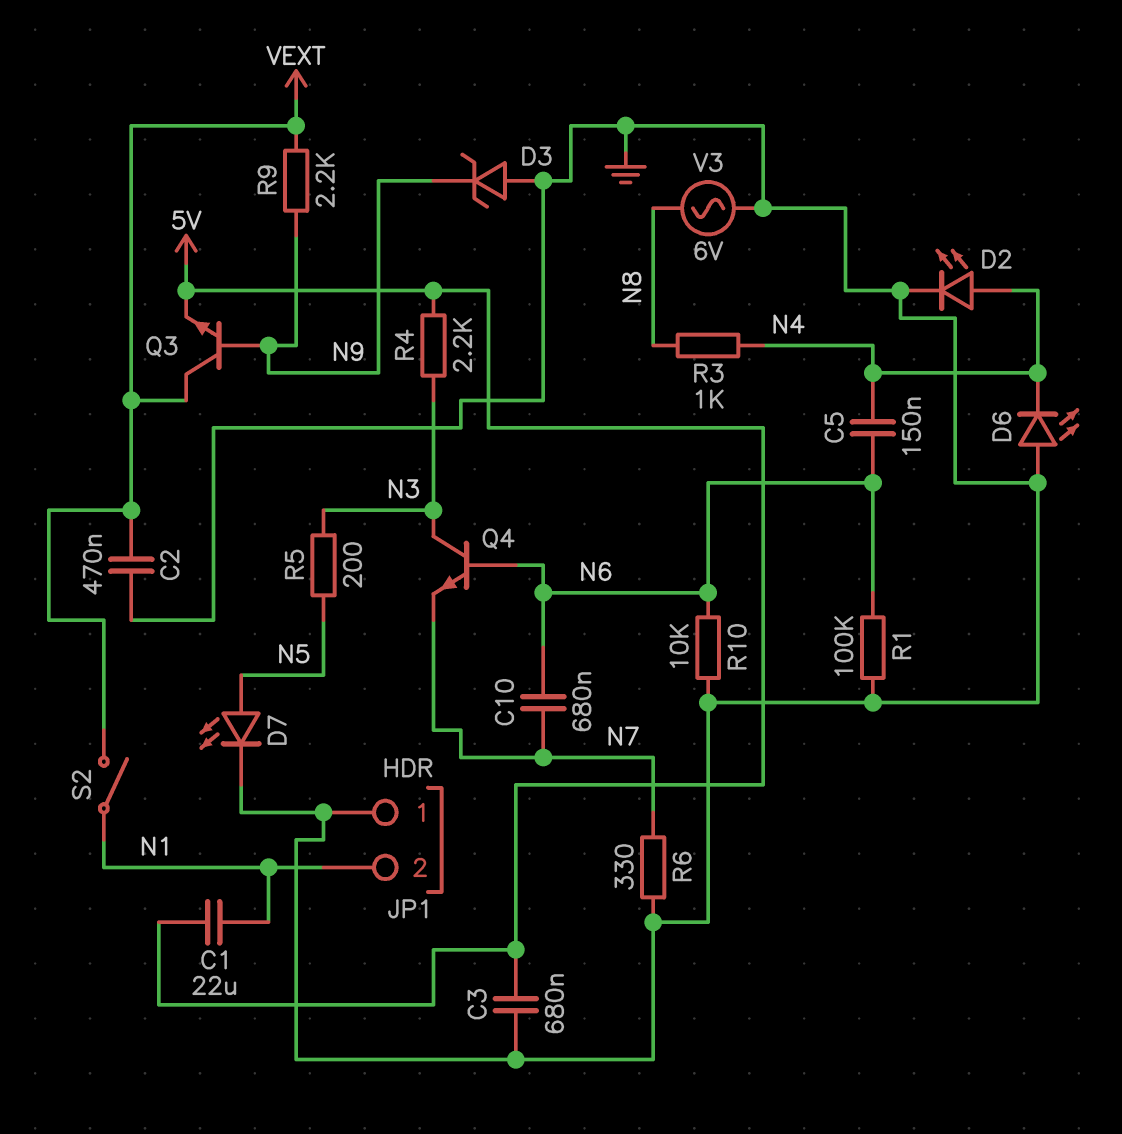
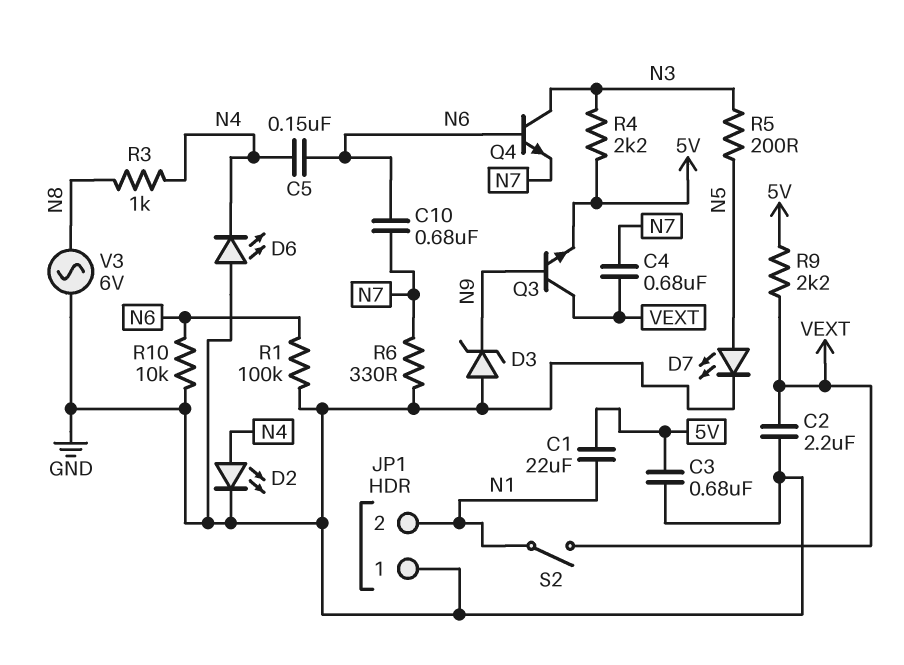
C2: 470nF (GND, VEXT) -> 2.2uF (GND, VEXT)
C4: none -> 680nF (N7, VEXT)
R9: 2.2k (N9, VEXT) -> 2.2k (5V, VEXT)

